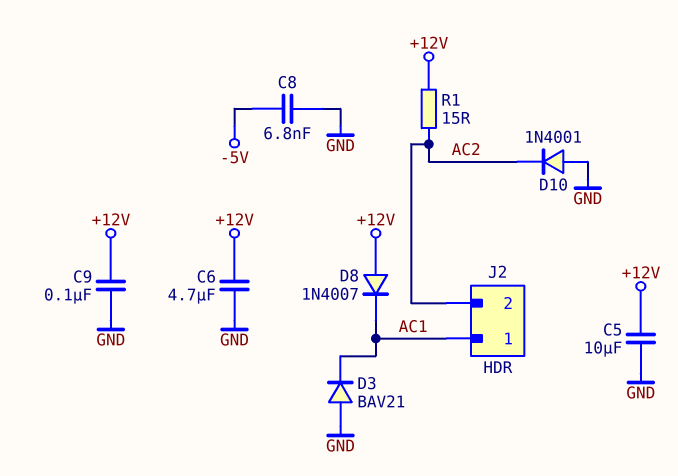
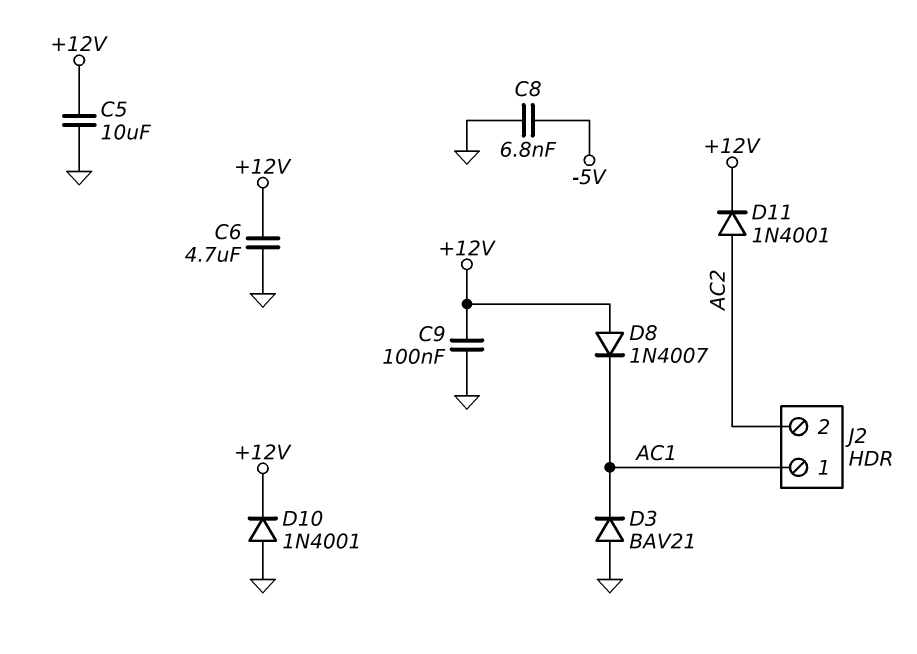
D10: diode 1N4001 (A GND, K AC2) -> diode 1N4001 (A GND, K +12V)
D11: none -> diode 1N4001 (A AC2, K +12V)
R1: 15 (+12V, AC2) -> none

